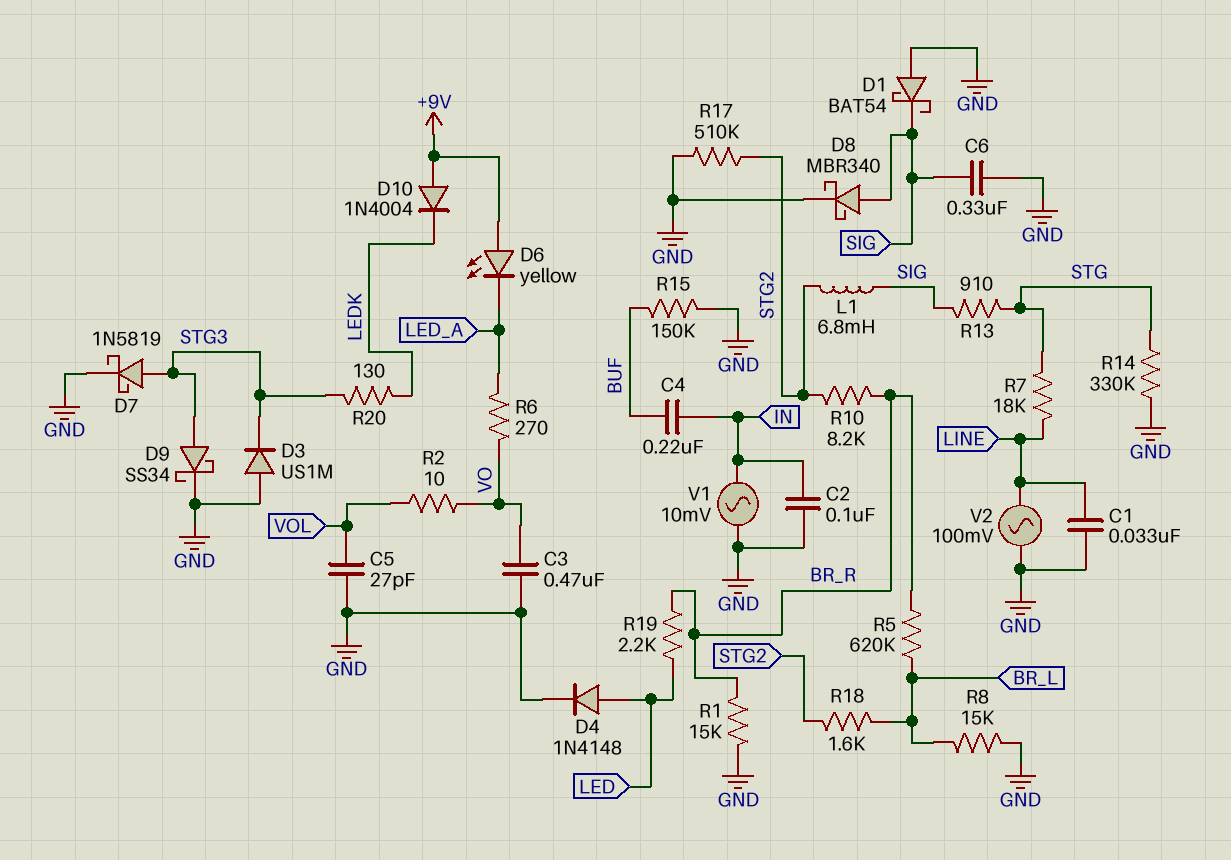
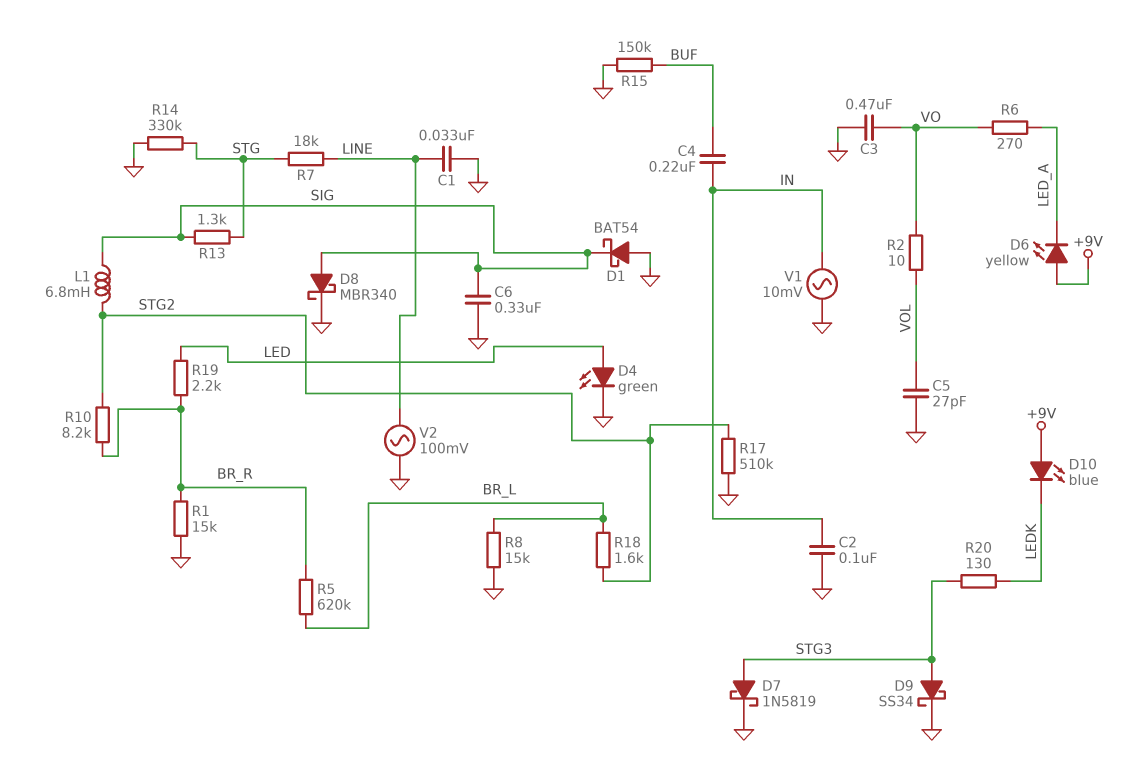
D3: diode US1M (A GND, K STG3) -> none
D4: diode 1N4148 (A LED, K GND) -> LED green (A LED, K GND)
D10: diode 1N4004 (A +9V, K LEDK) -> LED blue (A +9V, K LEDK)
R13: 910 (SIG, STG) -> 1.3k (SIG, STG)

